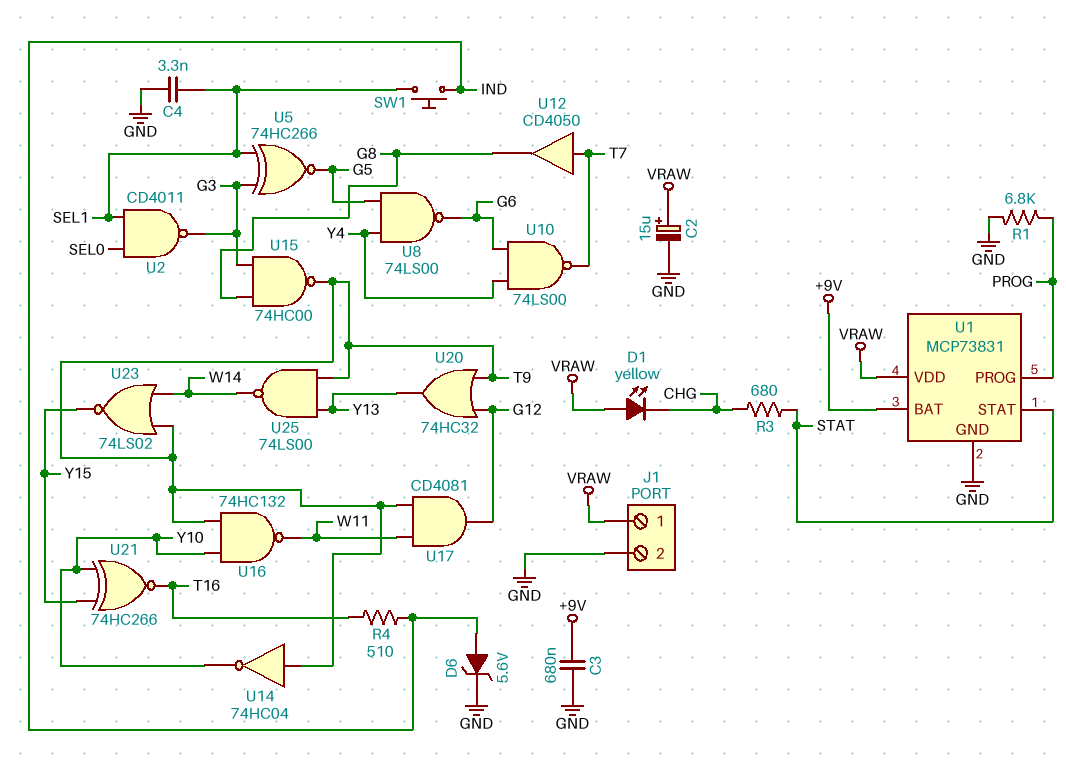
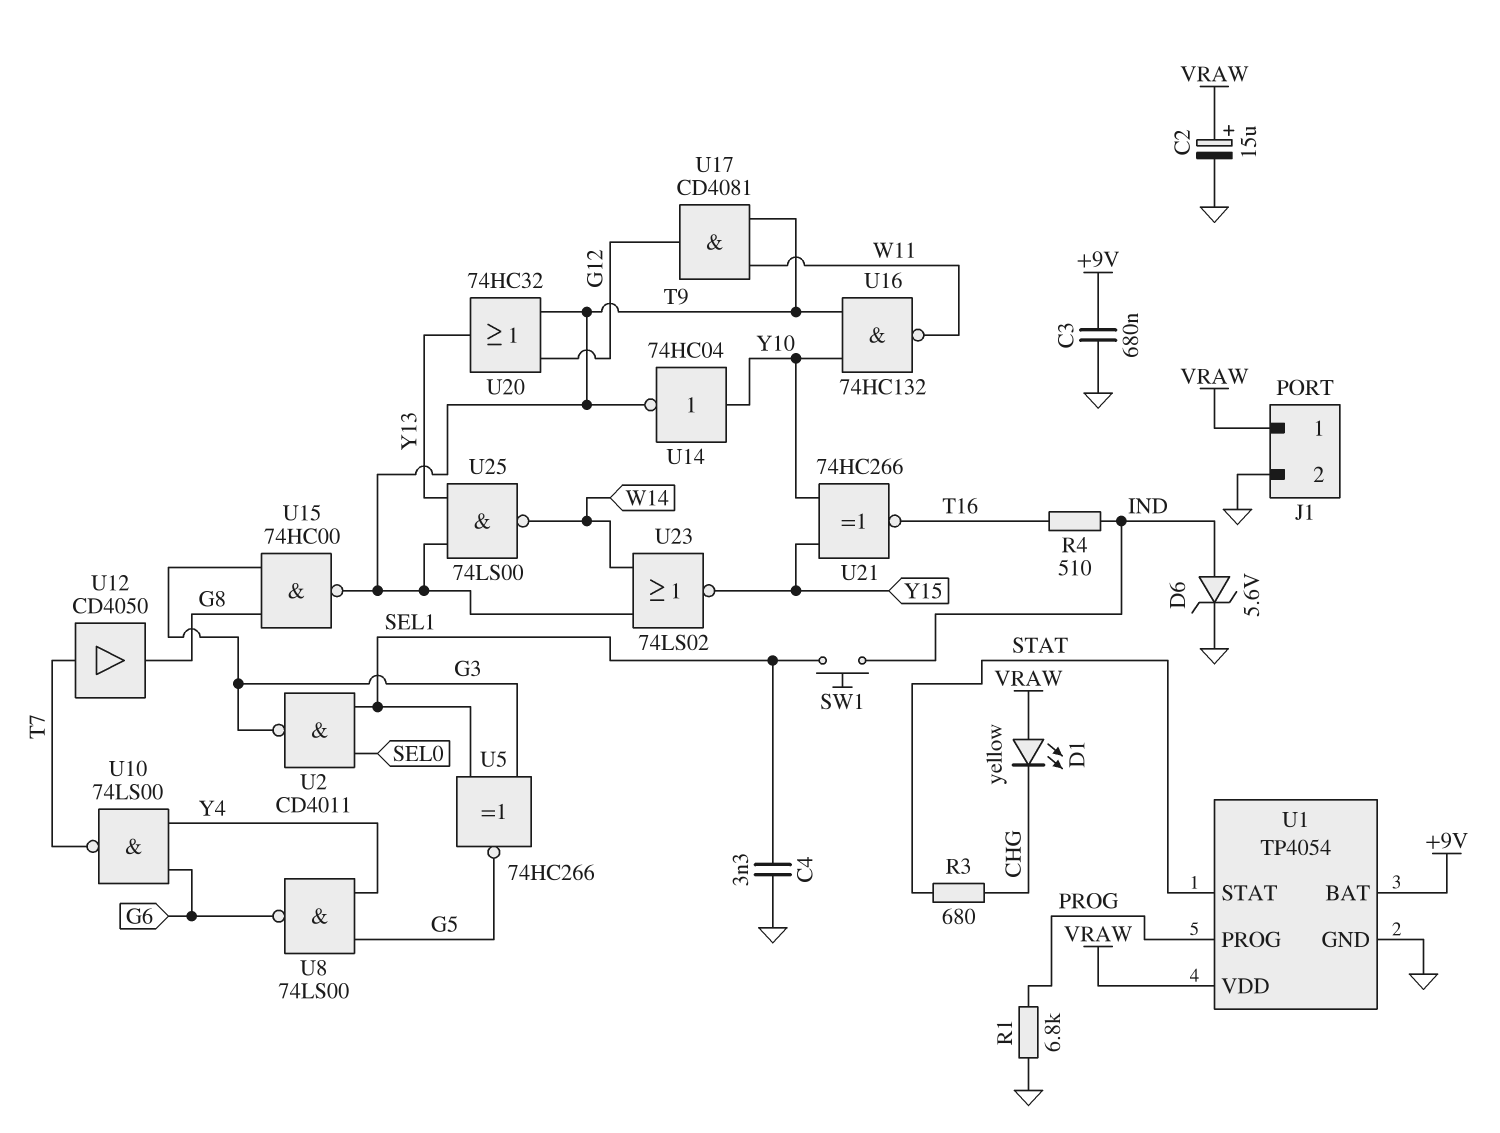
U1: MCP73831 -> TP4054
U14: NOT 74HC04 (in T9, out Y10) -> NOT 74HC04 (in Y10, out T9)

